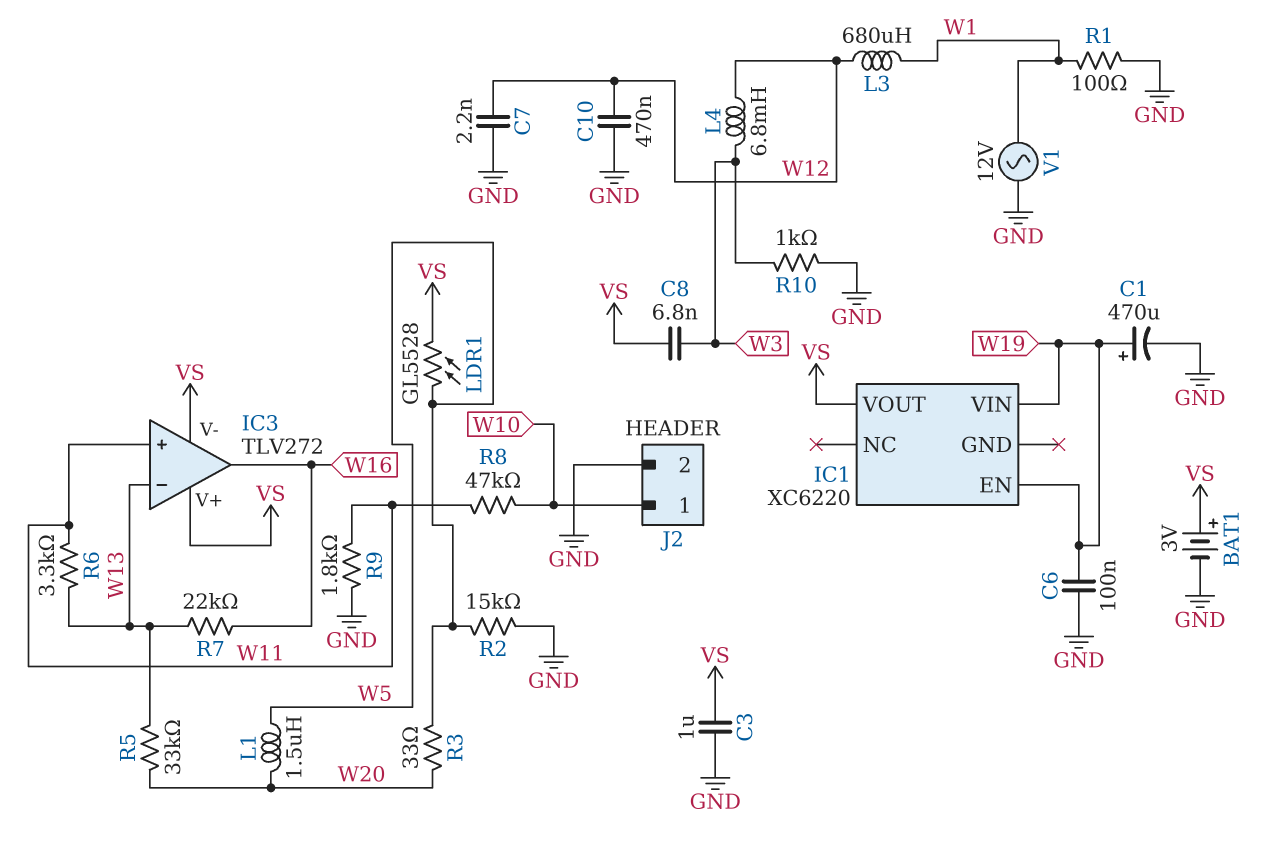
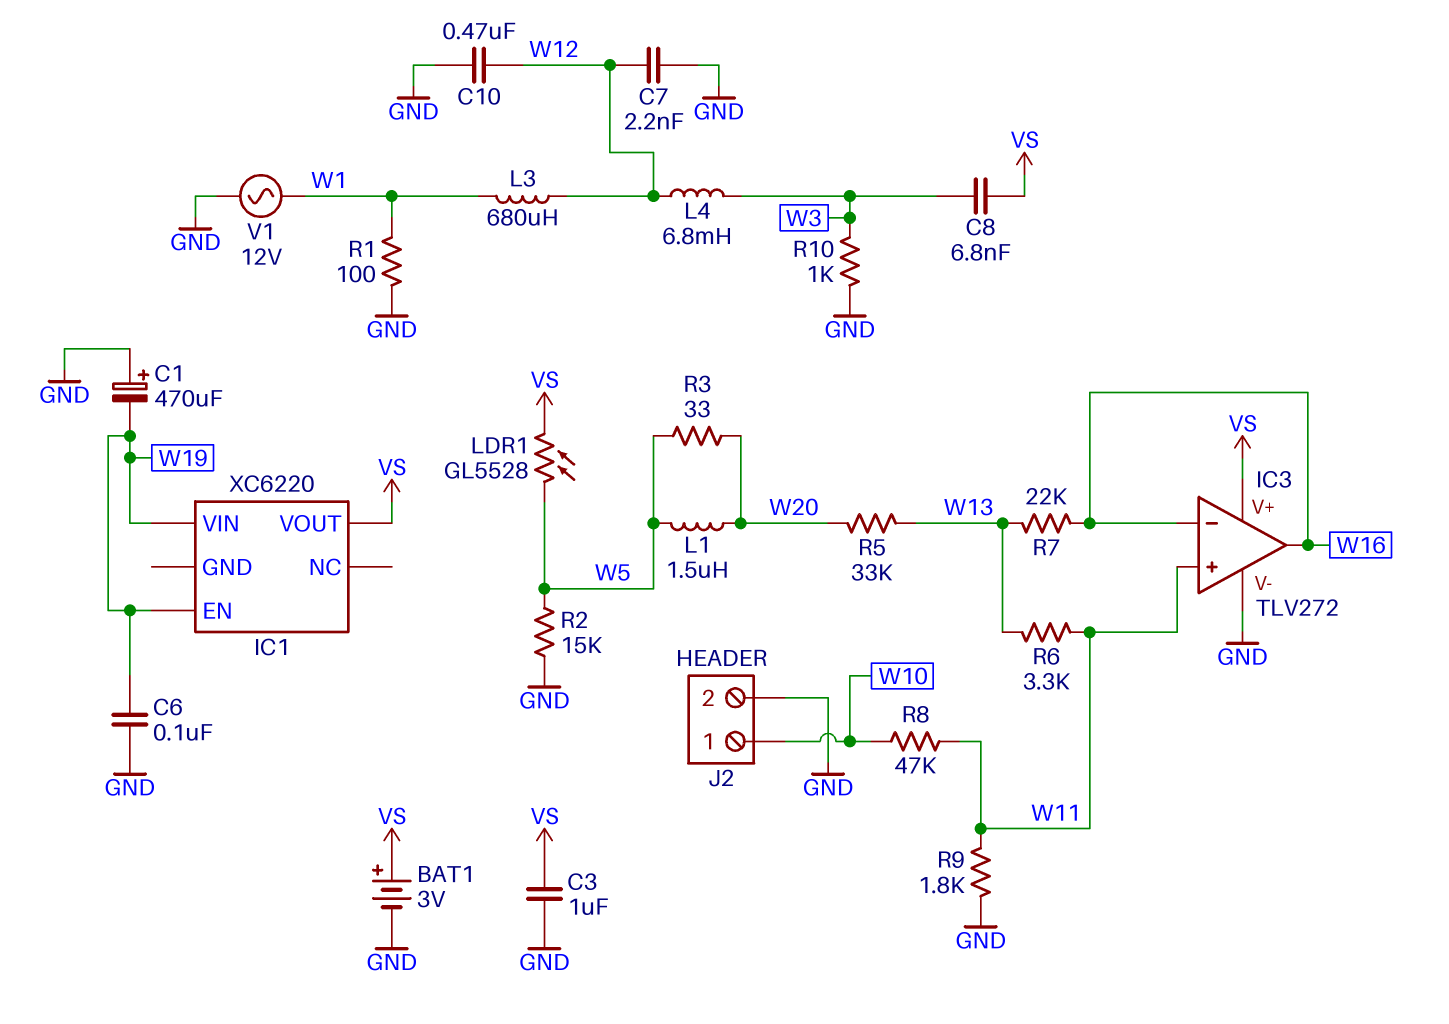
C1: 470uF (plus W19, minus GND) -> 470uF (plus GND, minus W19)
IC3 pin V-: VS -> GND
IC3 pin in-: W13 -> W16

